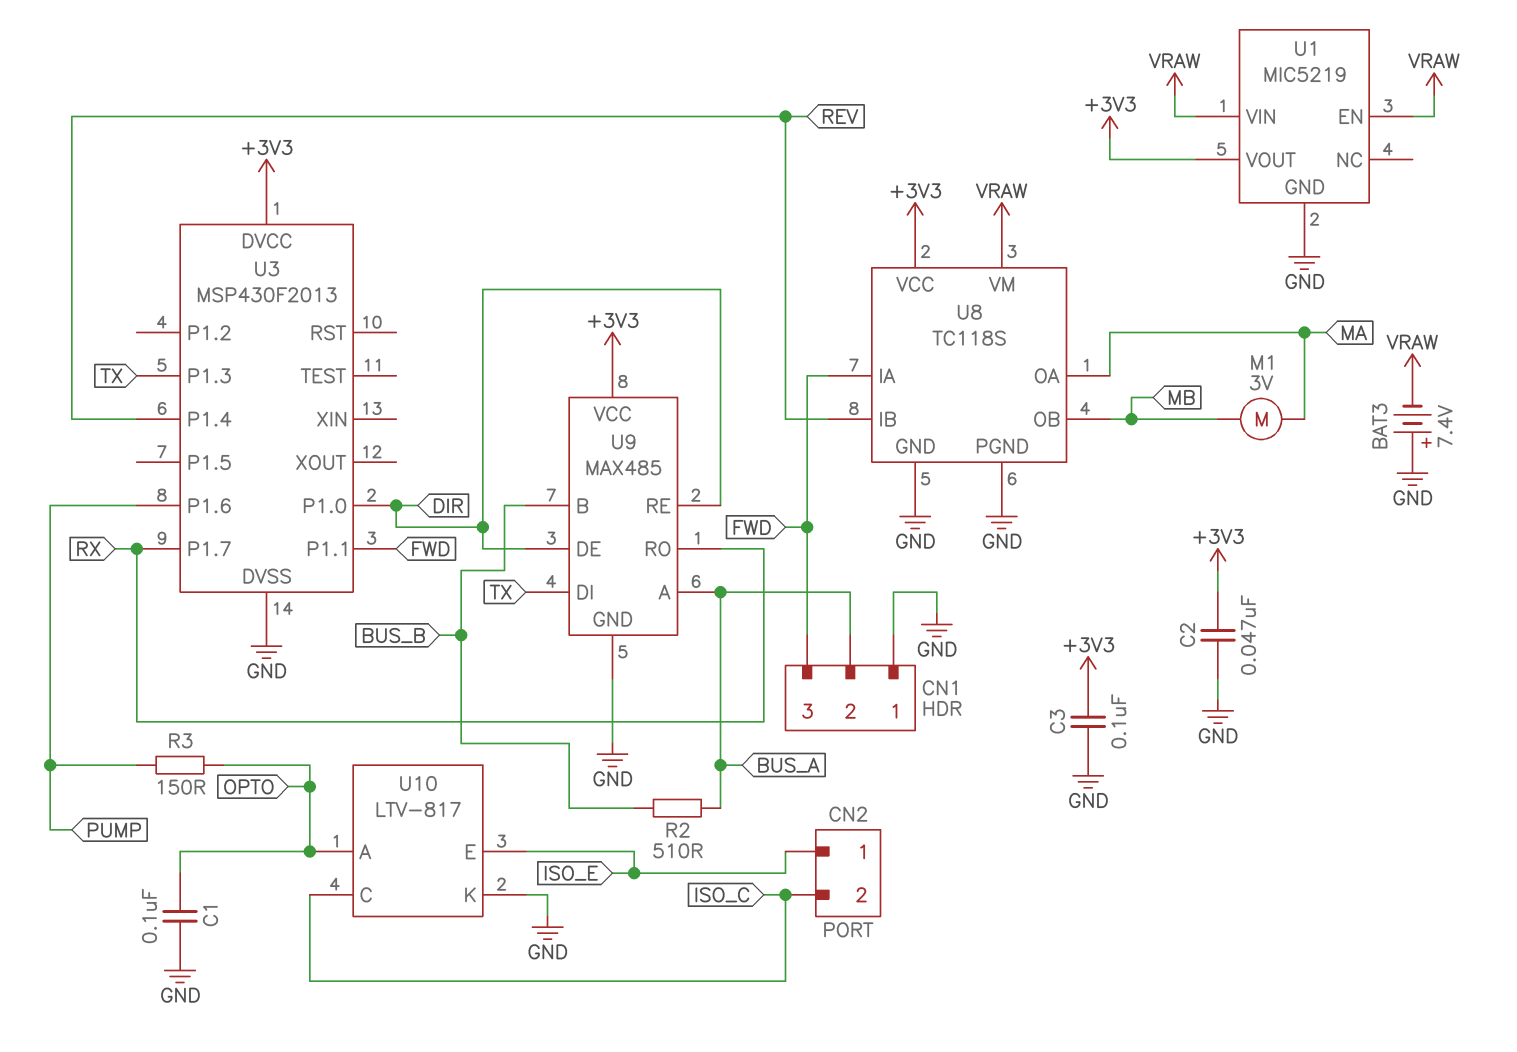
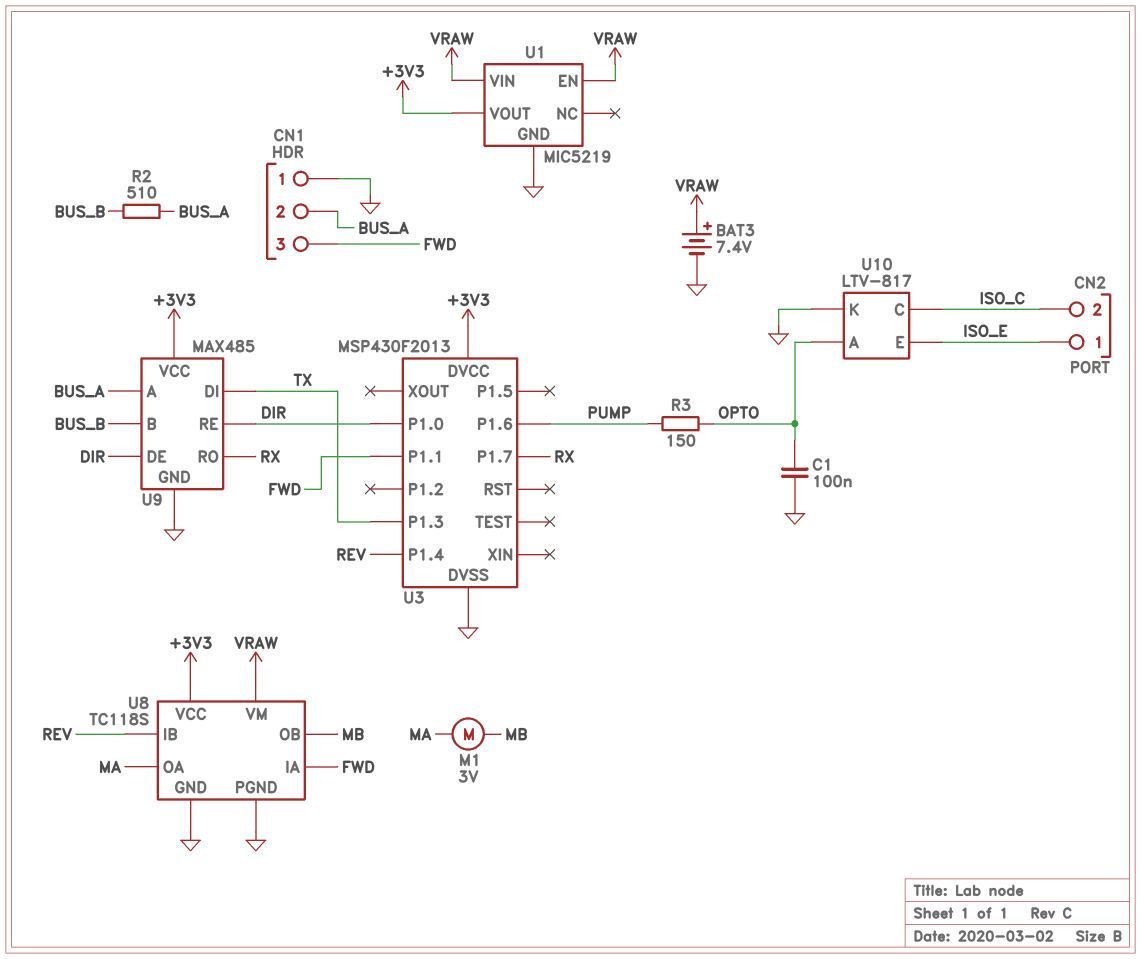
BAT3: 7.4V (plus GND, minus VRAW) -> 7.4V (plus VRAW, minus GND)
C2: 47nF (+3V3, GND) -> none
C3: 100nF (+3V3, GND) -> none

